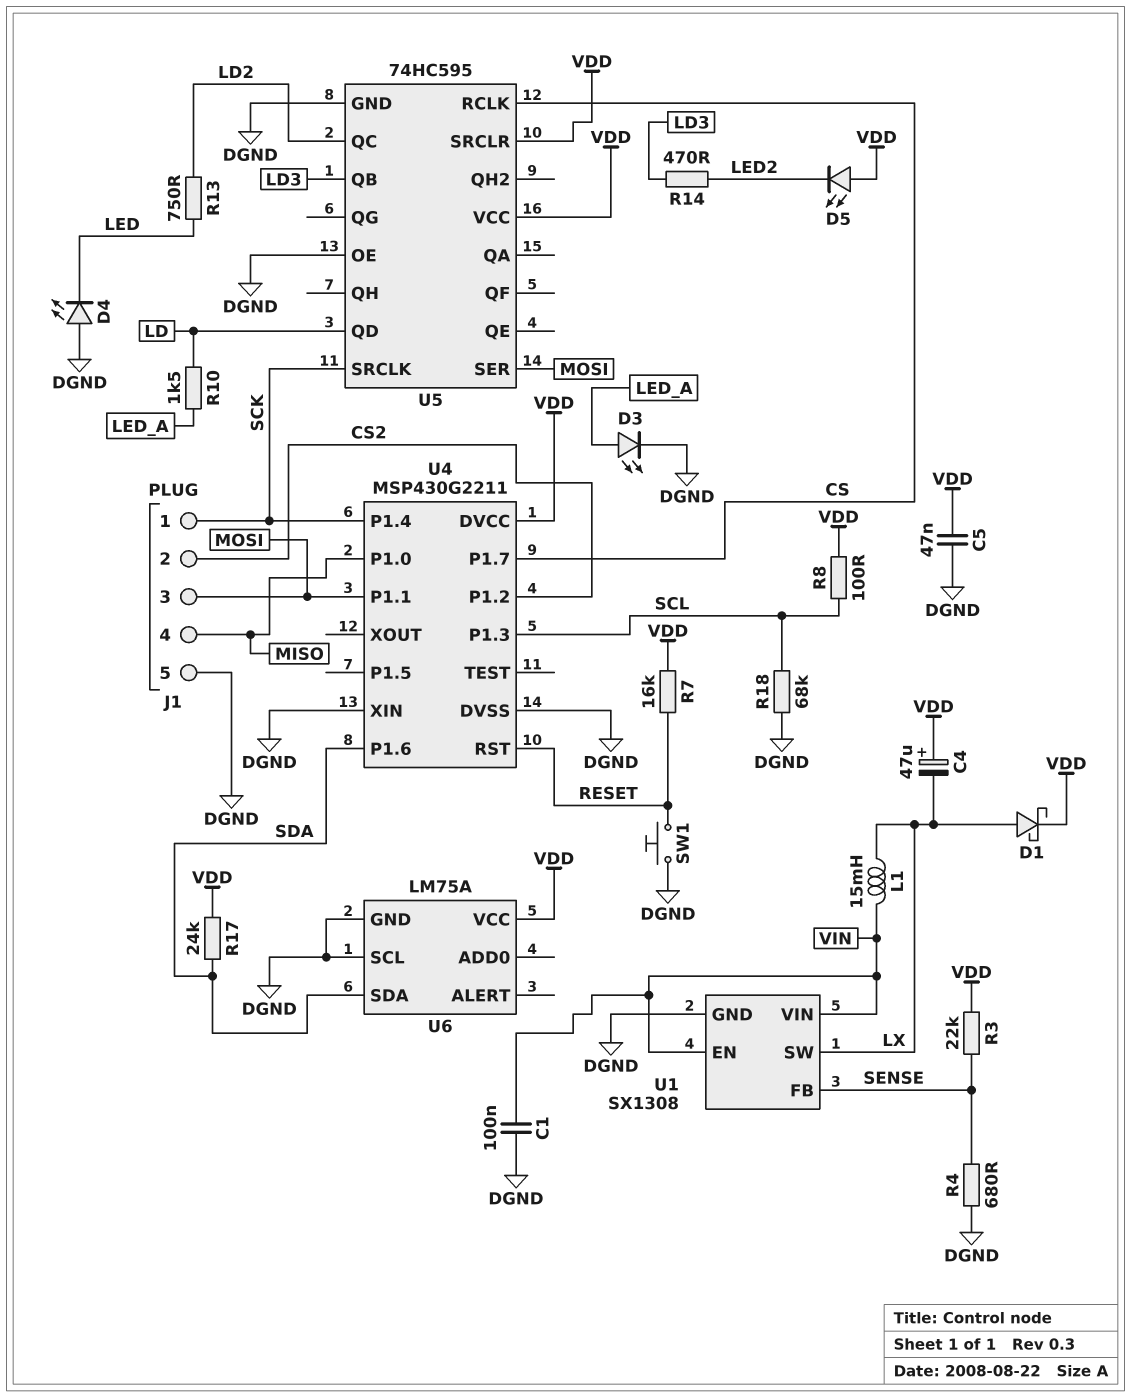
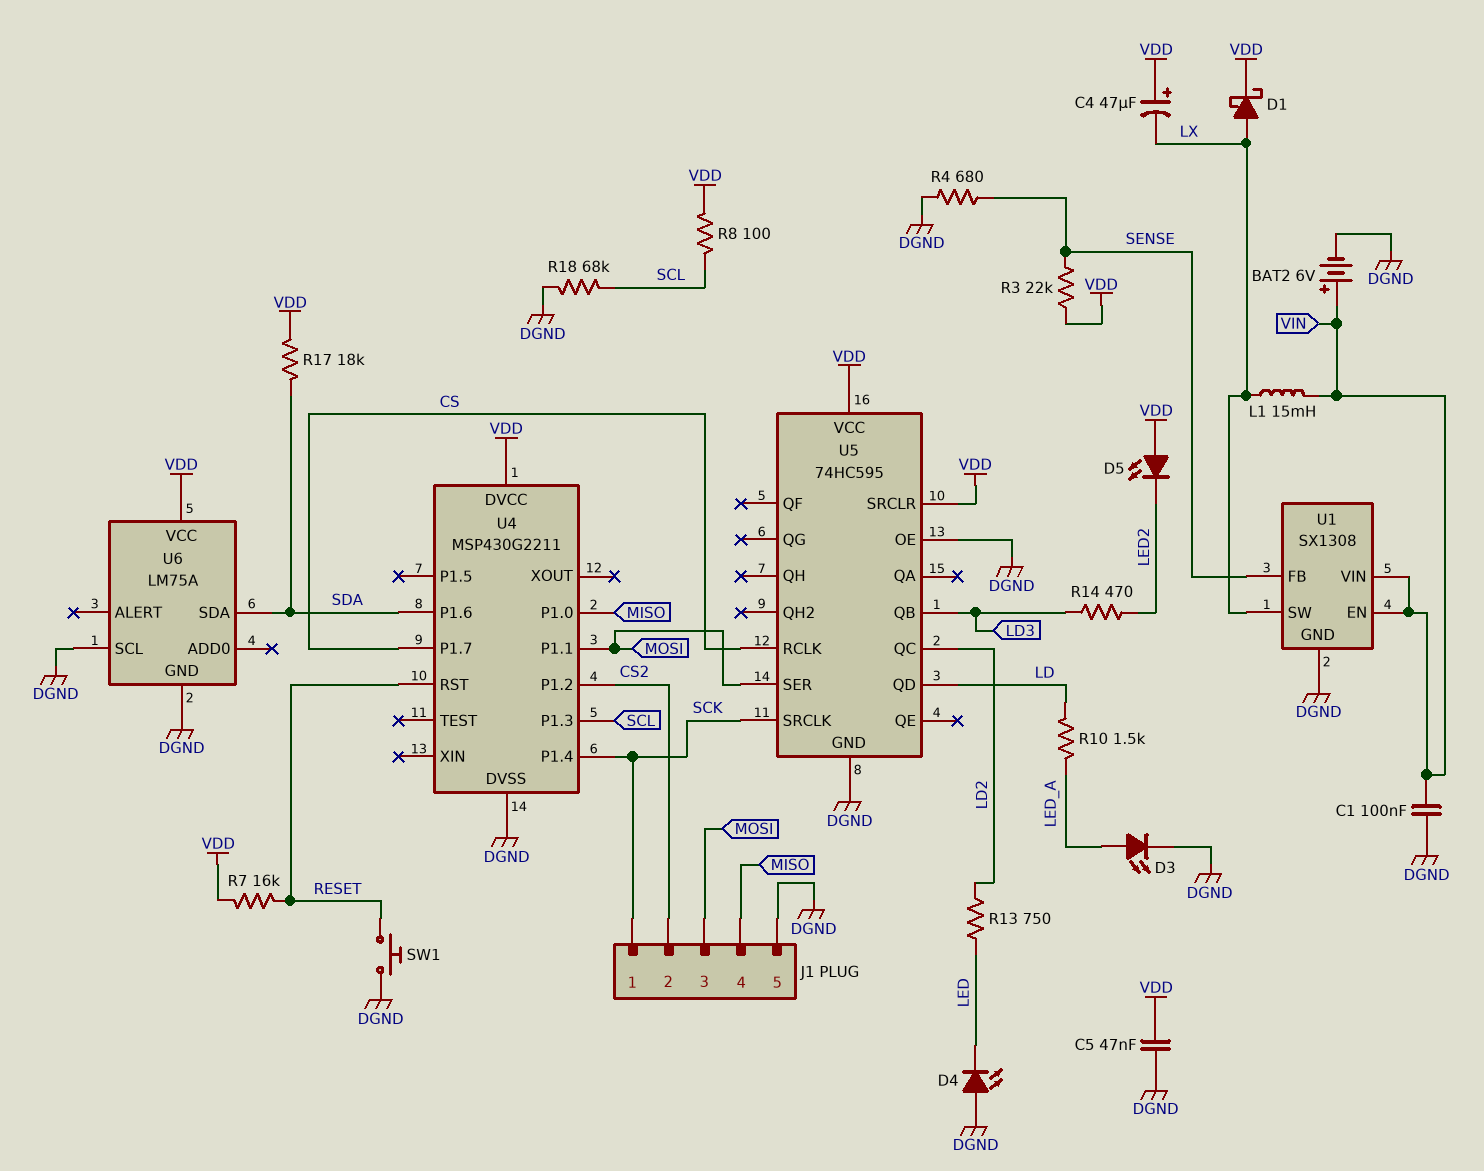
BAT2: none -> 6V (plus VIN, minus DGND)
R17: 24k (SDA, VDD) -> 18k (SDA, VDD)
U4 pin XIN: DGND -> none

